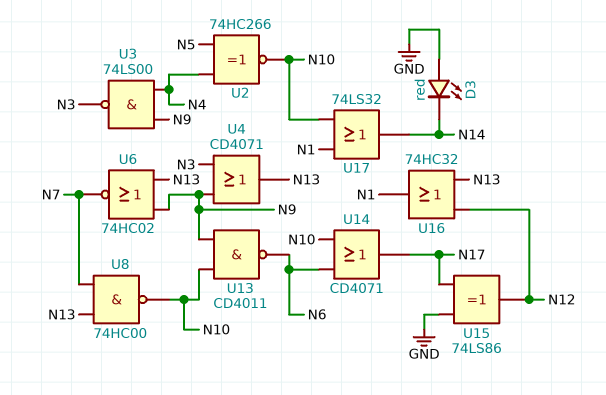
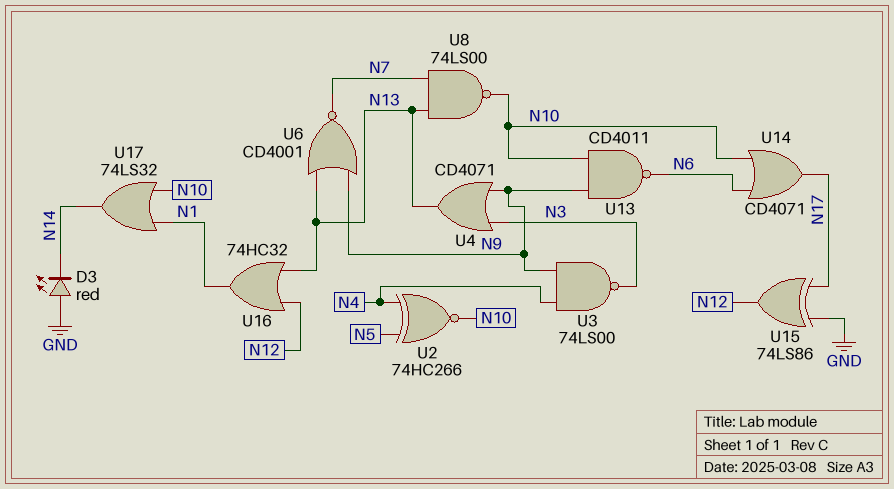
U6: NOR 74HC02 (in N9, in N13, out N7) -> NOR CD4001 (in N9, in N13, out N7)
U8: NAND 74HC00 (in N7, in N13, out N10) -> NAND 74LS00 (in N7, in N13, out N10)

